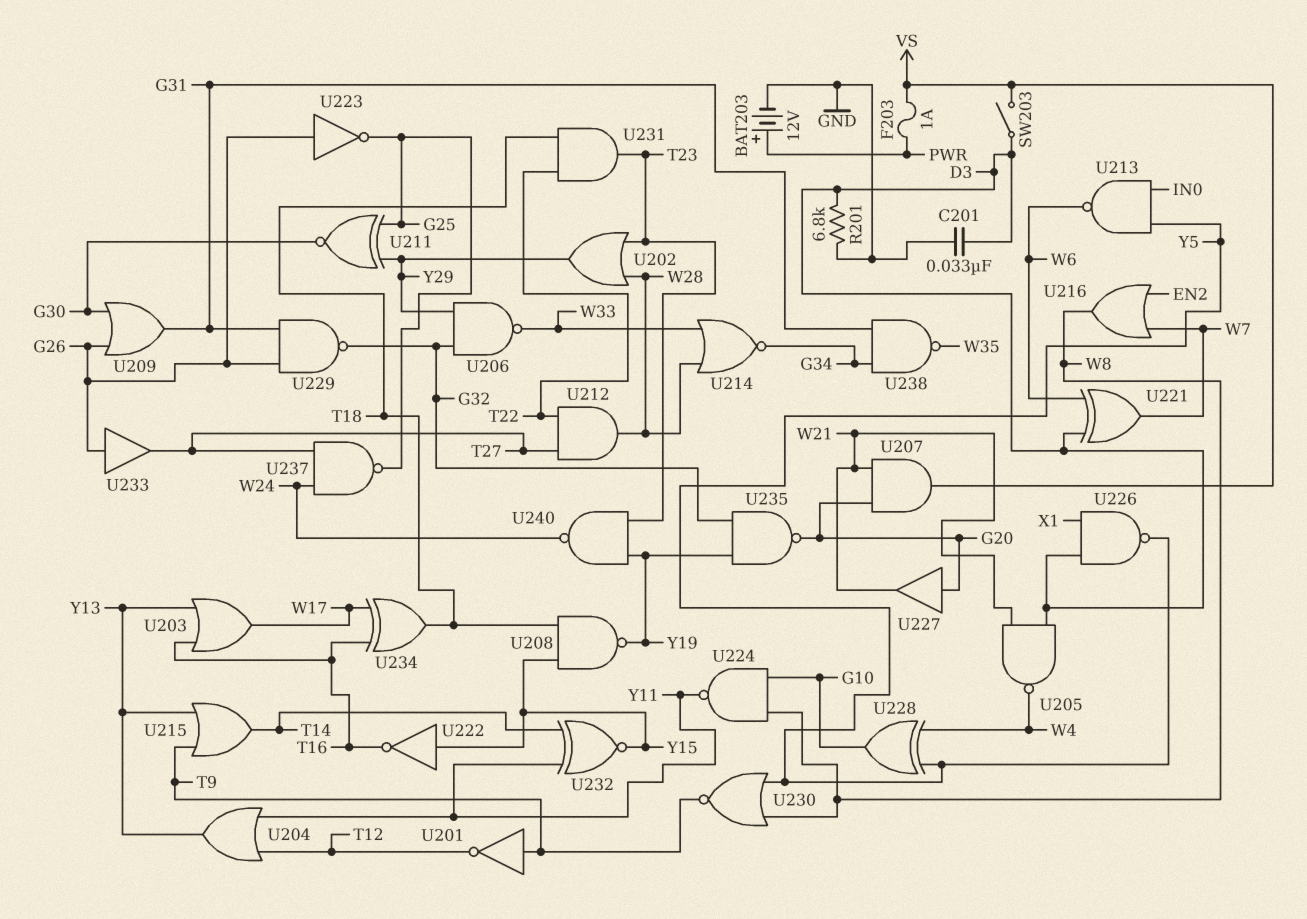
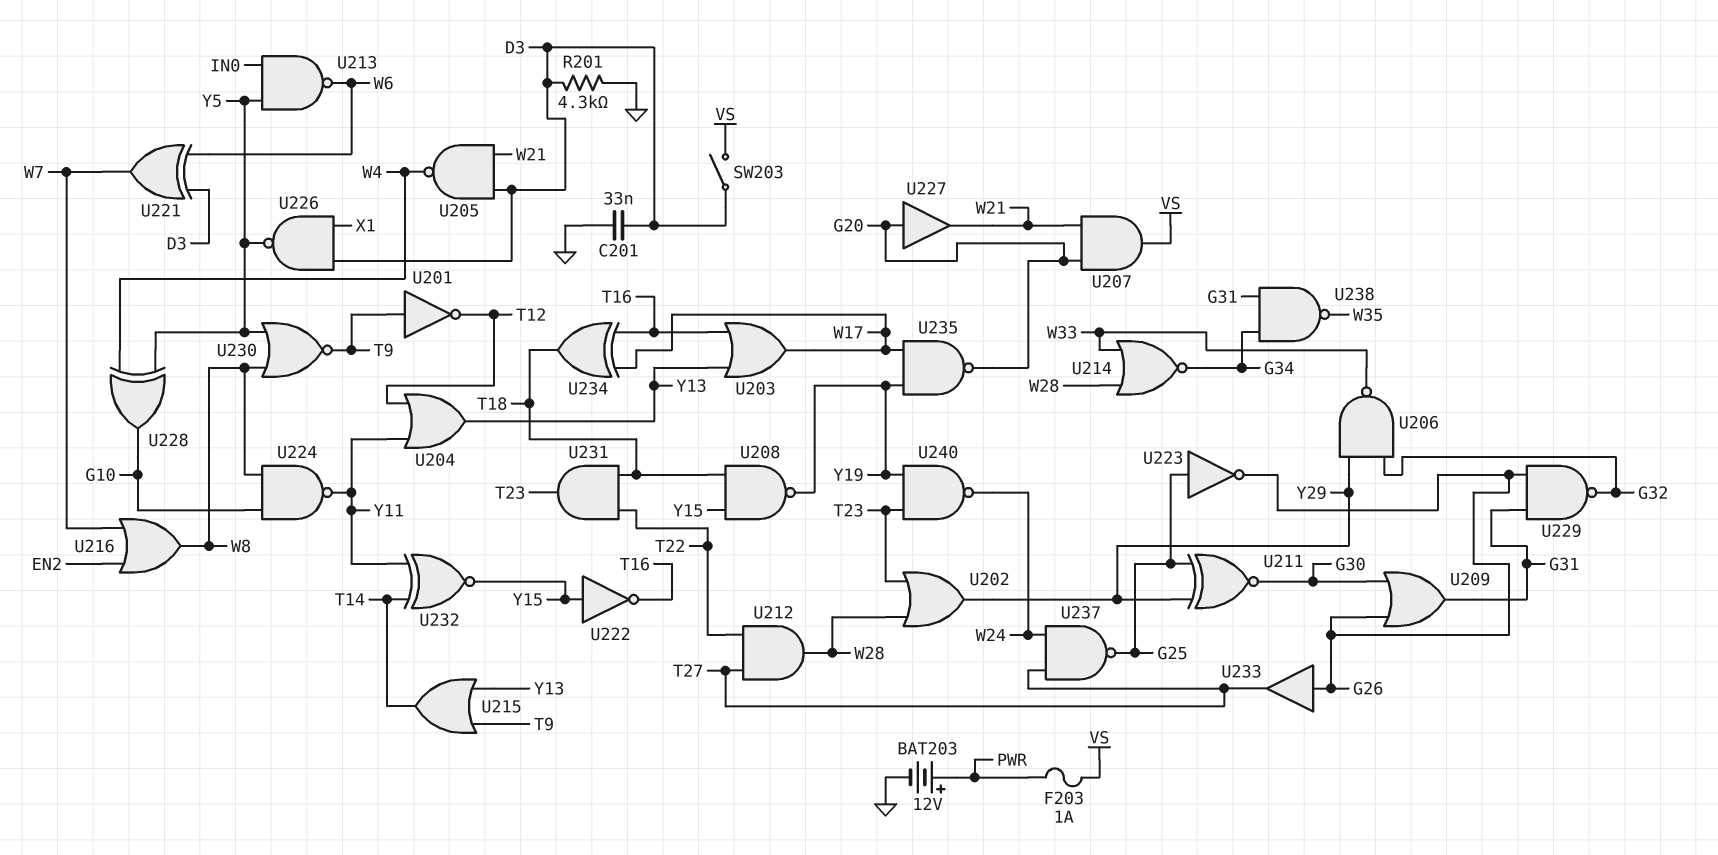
R201: 6.8k (D3, GND) -> 4.3k (D3, GND)
U223: NOT (in G26, out G25) -> NOT (in G25, out G26)
U235: NAND (in G32, in Y19, out G20) -> NAND (in W17, in Y19, out G20)

